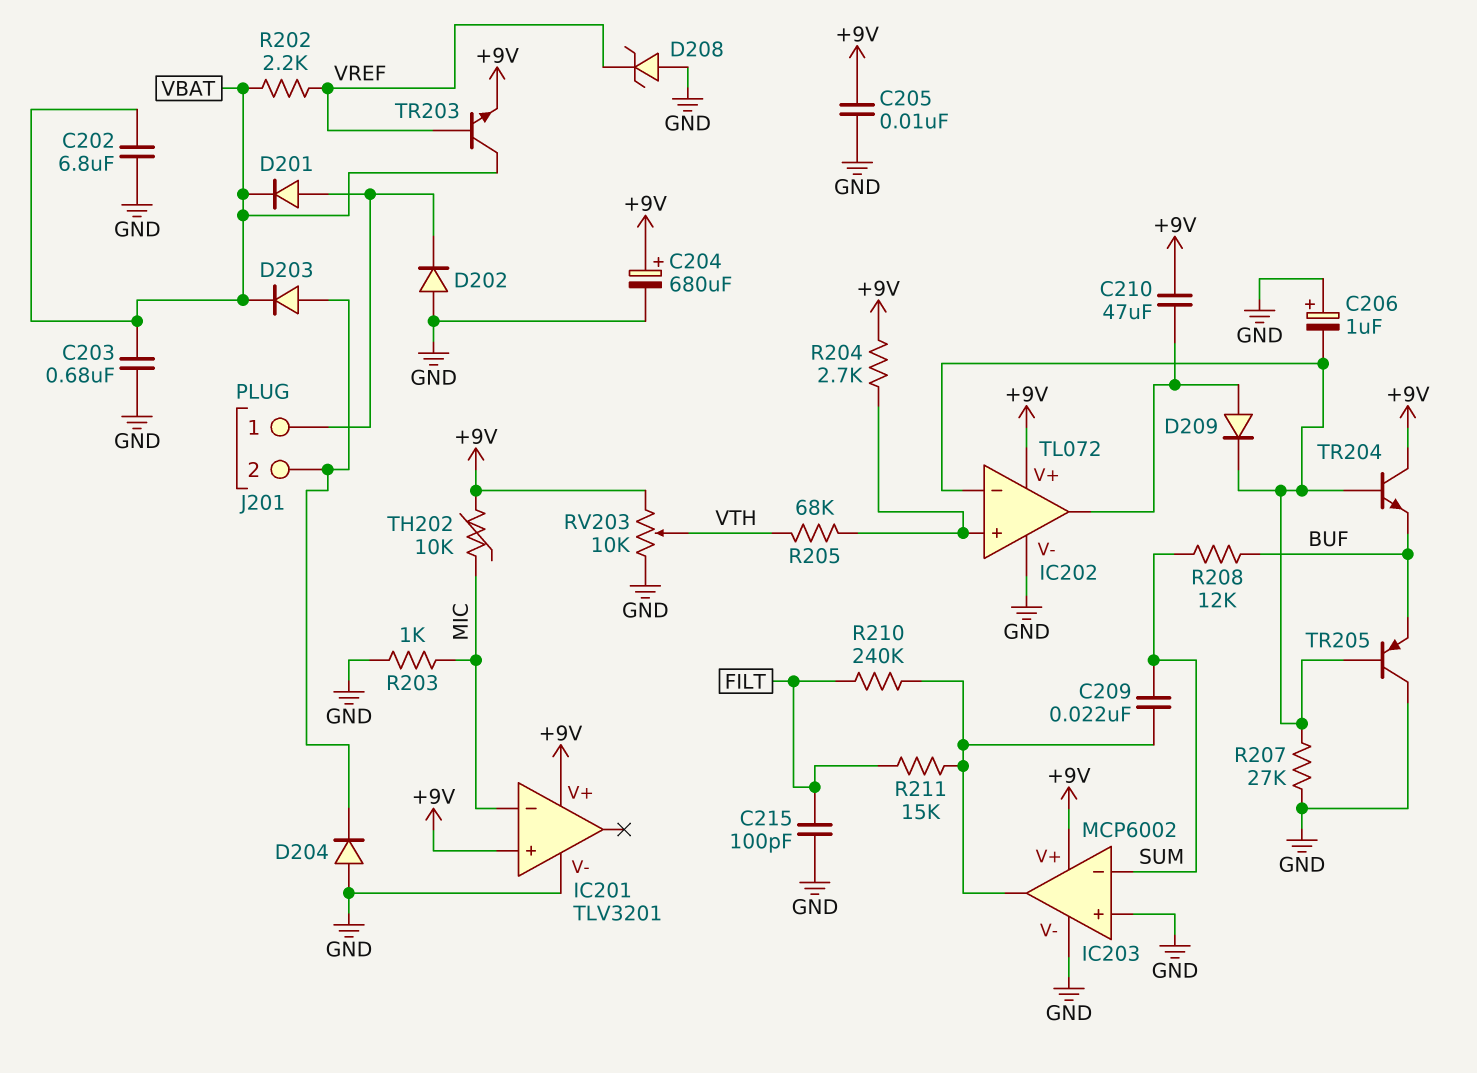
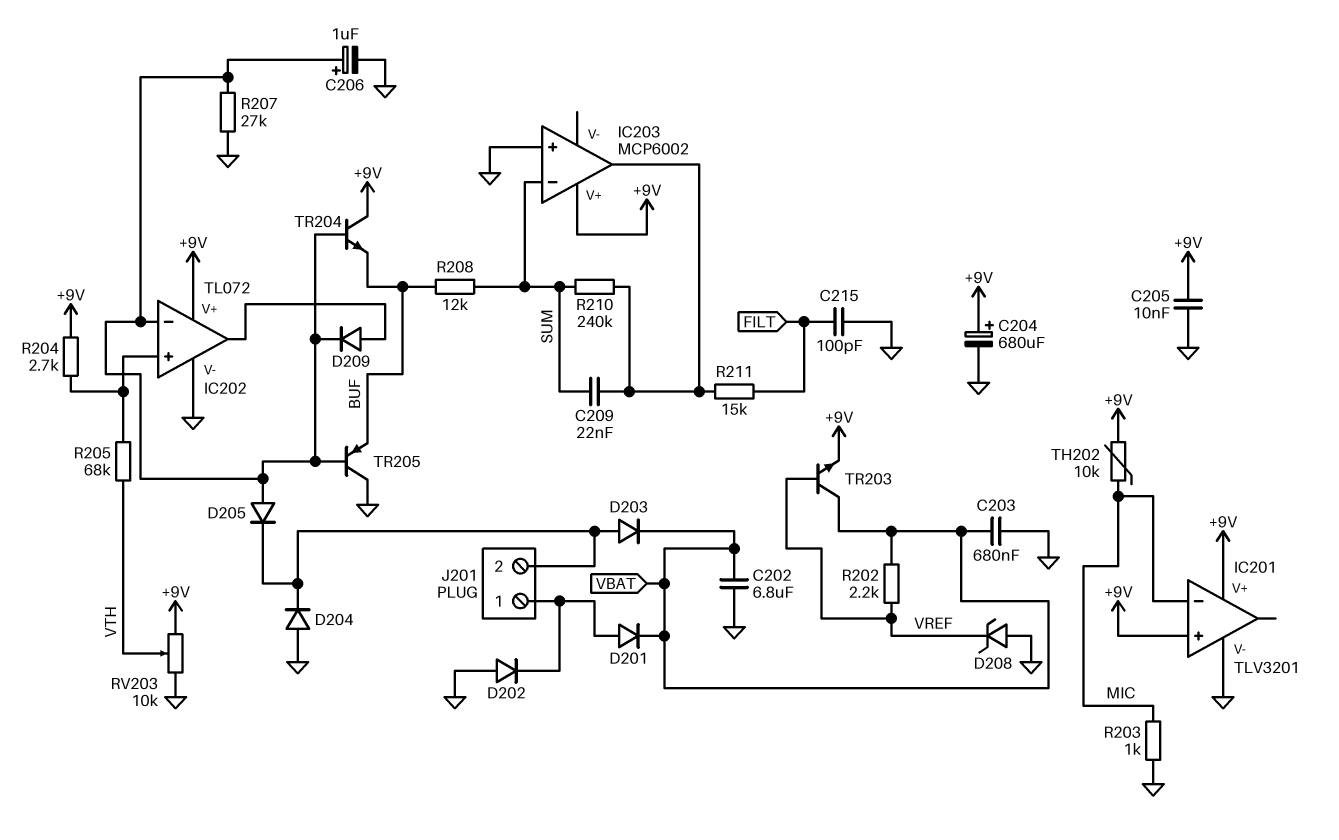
C206: 1uF (plus GND, minus IC202/in-) -> 1uF (plus IC202/in-, minus GND)
C210: 47uF (+9V, IC202/out) -> none
D205: none -> diode (A IC202/in-, K J201/2)
IC203 pin V-: GND -> none
R210: 240k (FILT, IC203/out) -> 240k (IC203/out, SUM)

